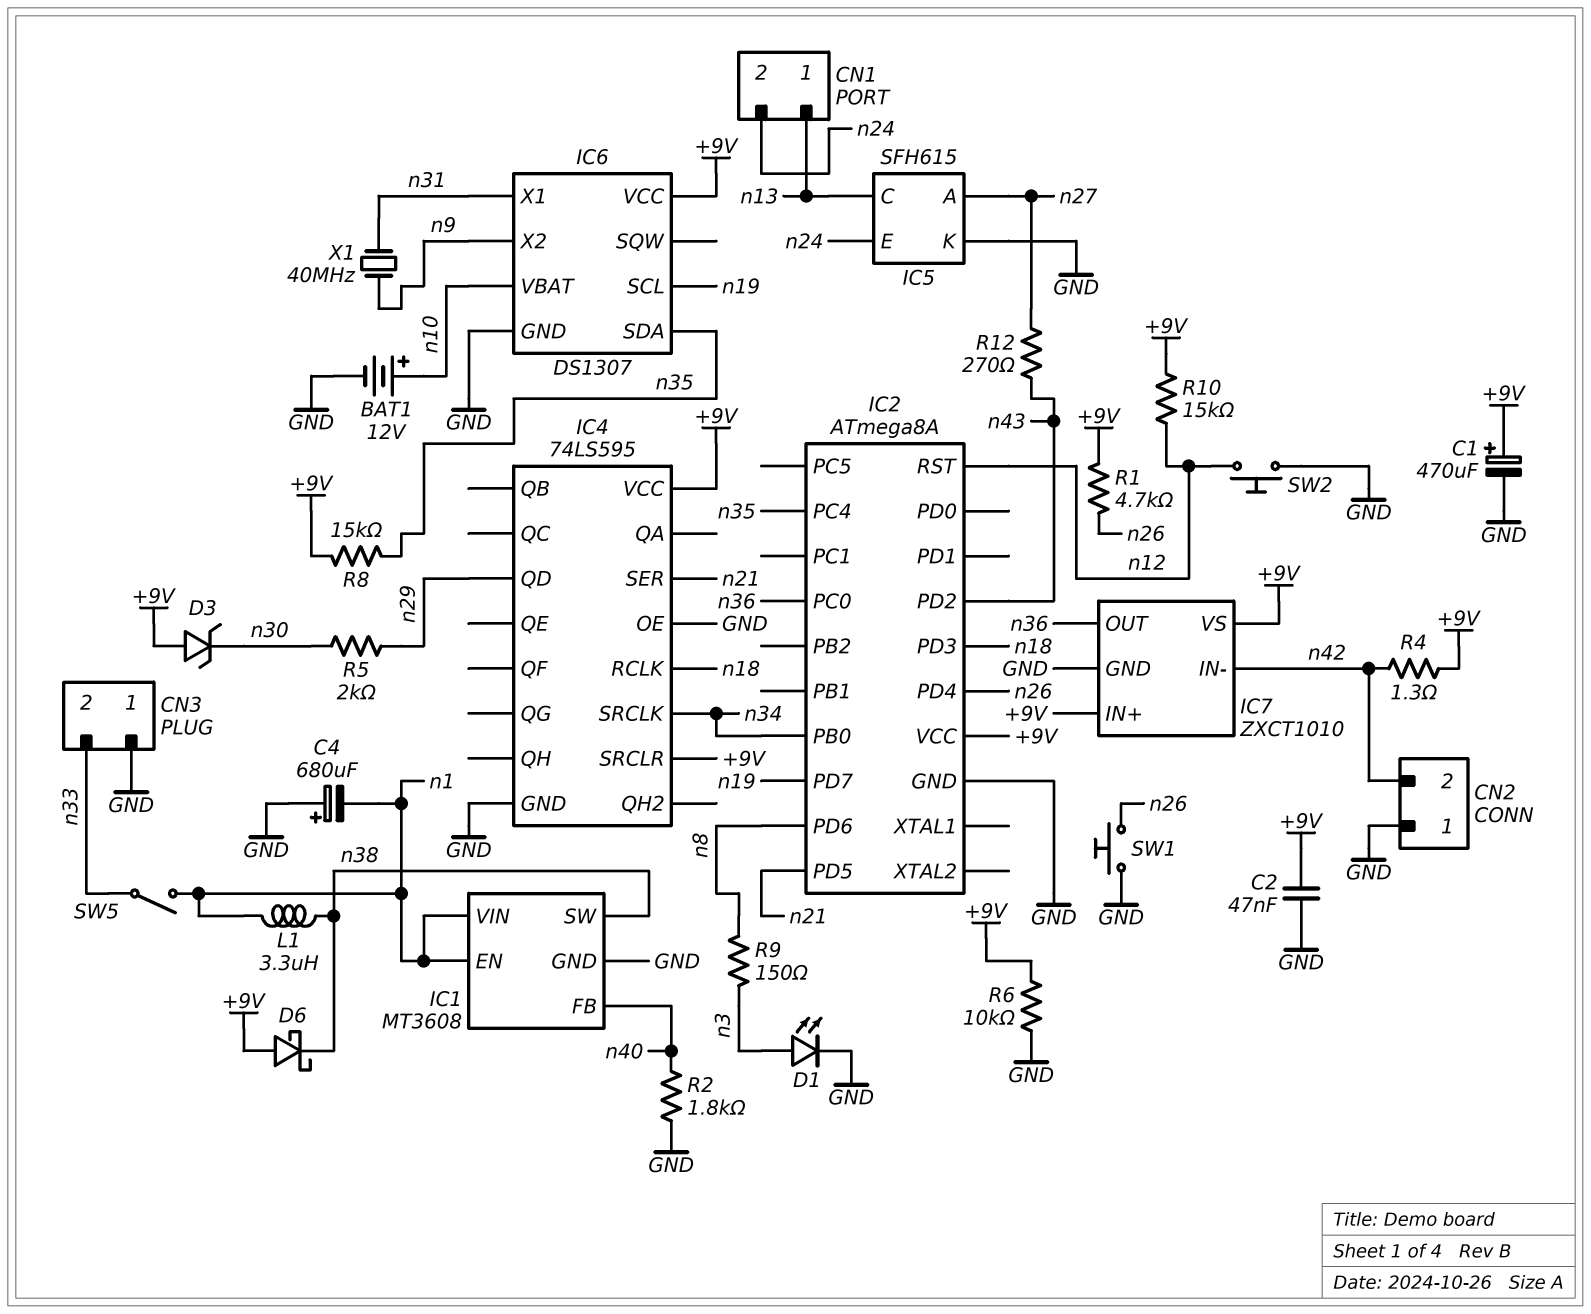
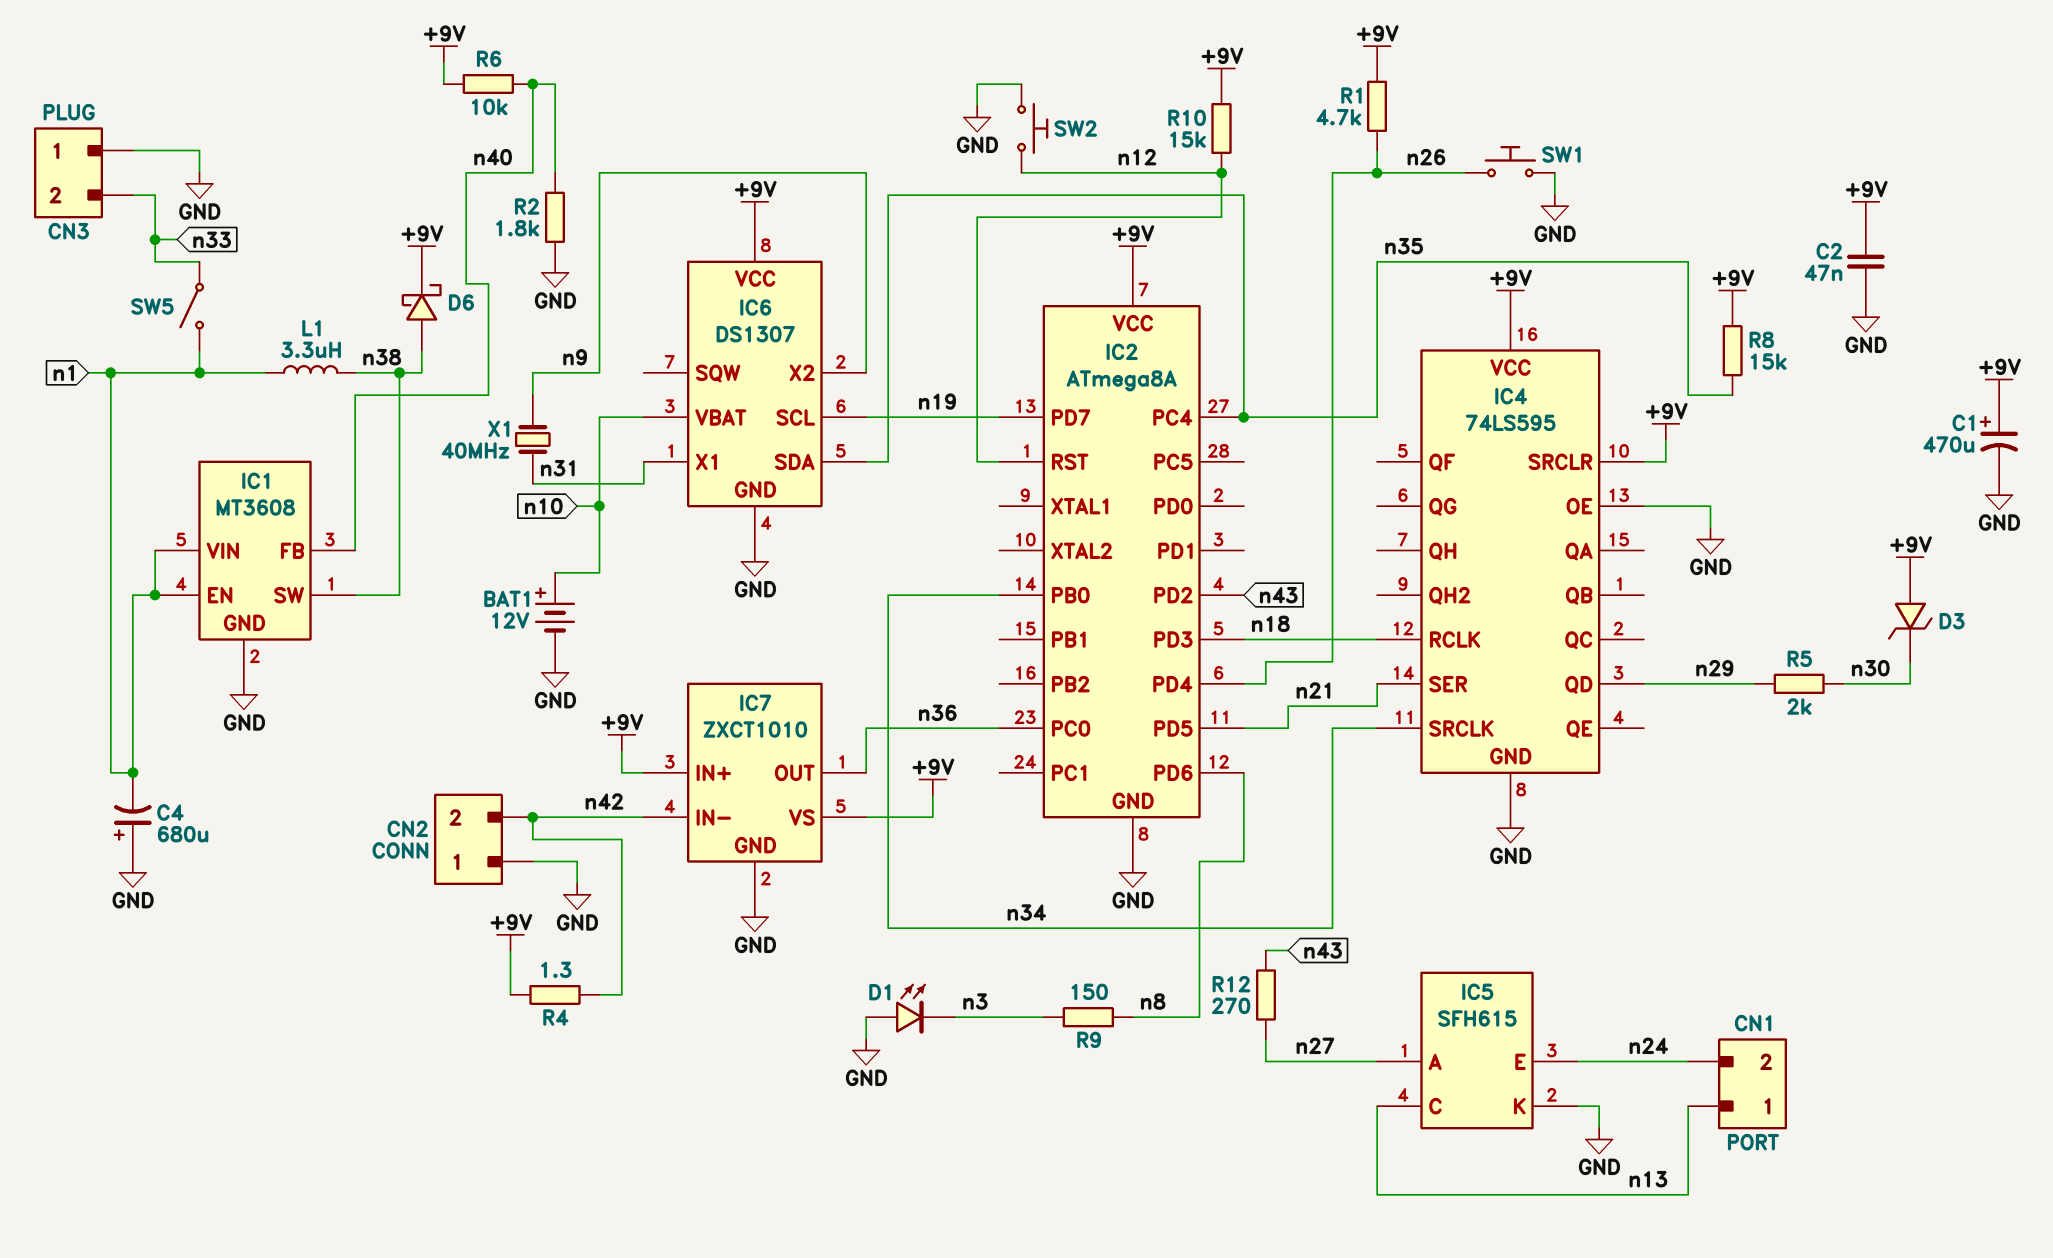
D1: LED (A n3, K GND) -> LED (A GND, K n3)
D6: schottky (A +9V, K n38) -> schottky (A n38, K +9V)
R6: 10k (+9V, GND) -> 10k (+9V, n40)

